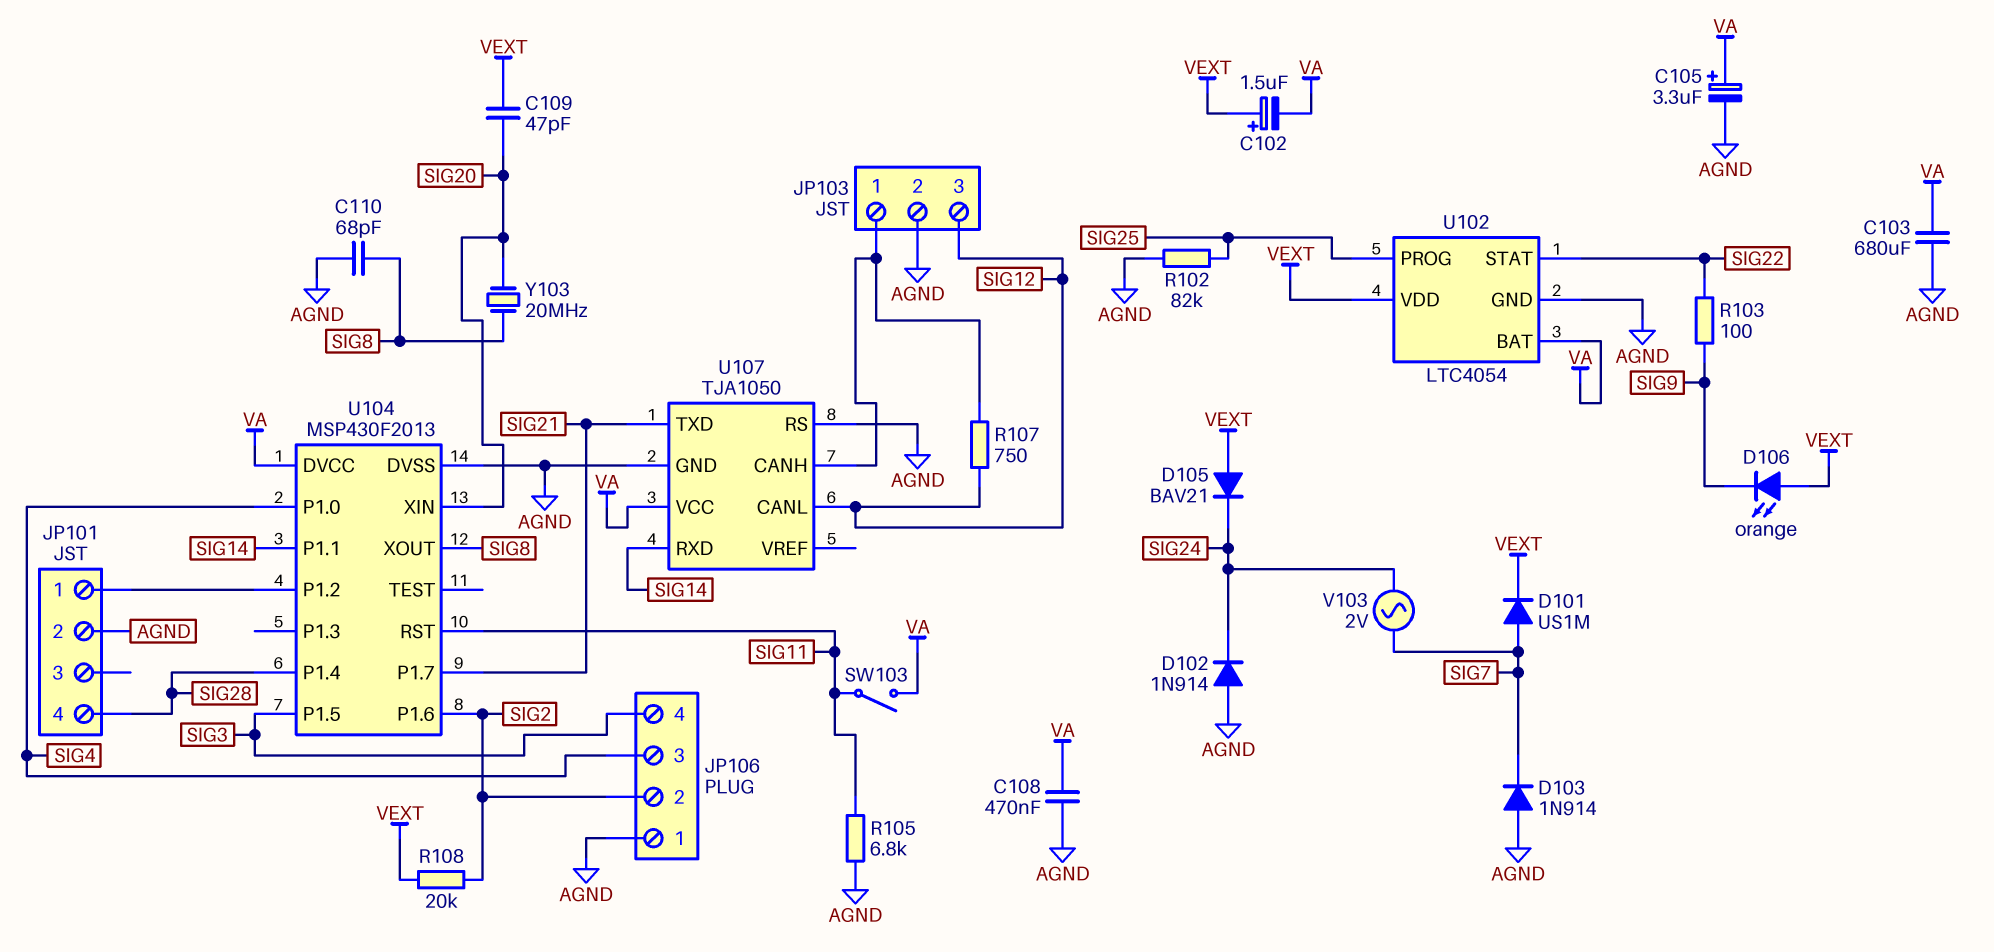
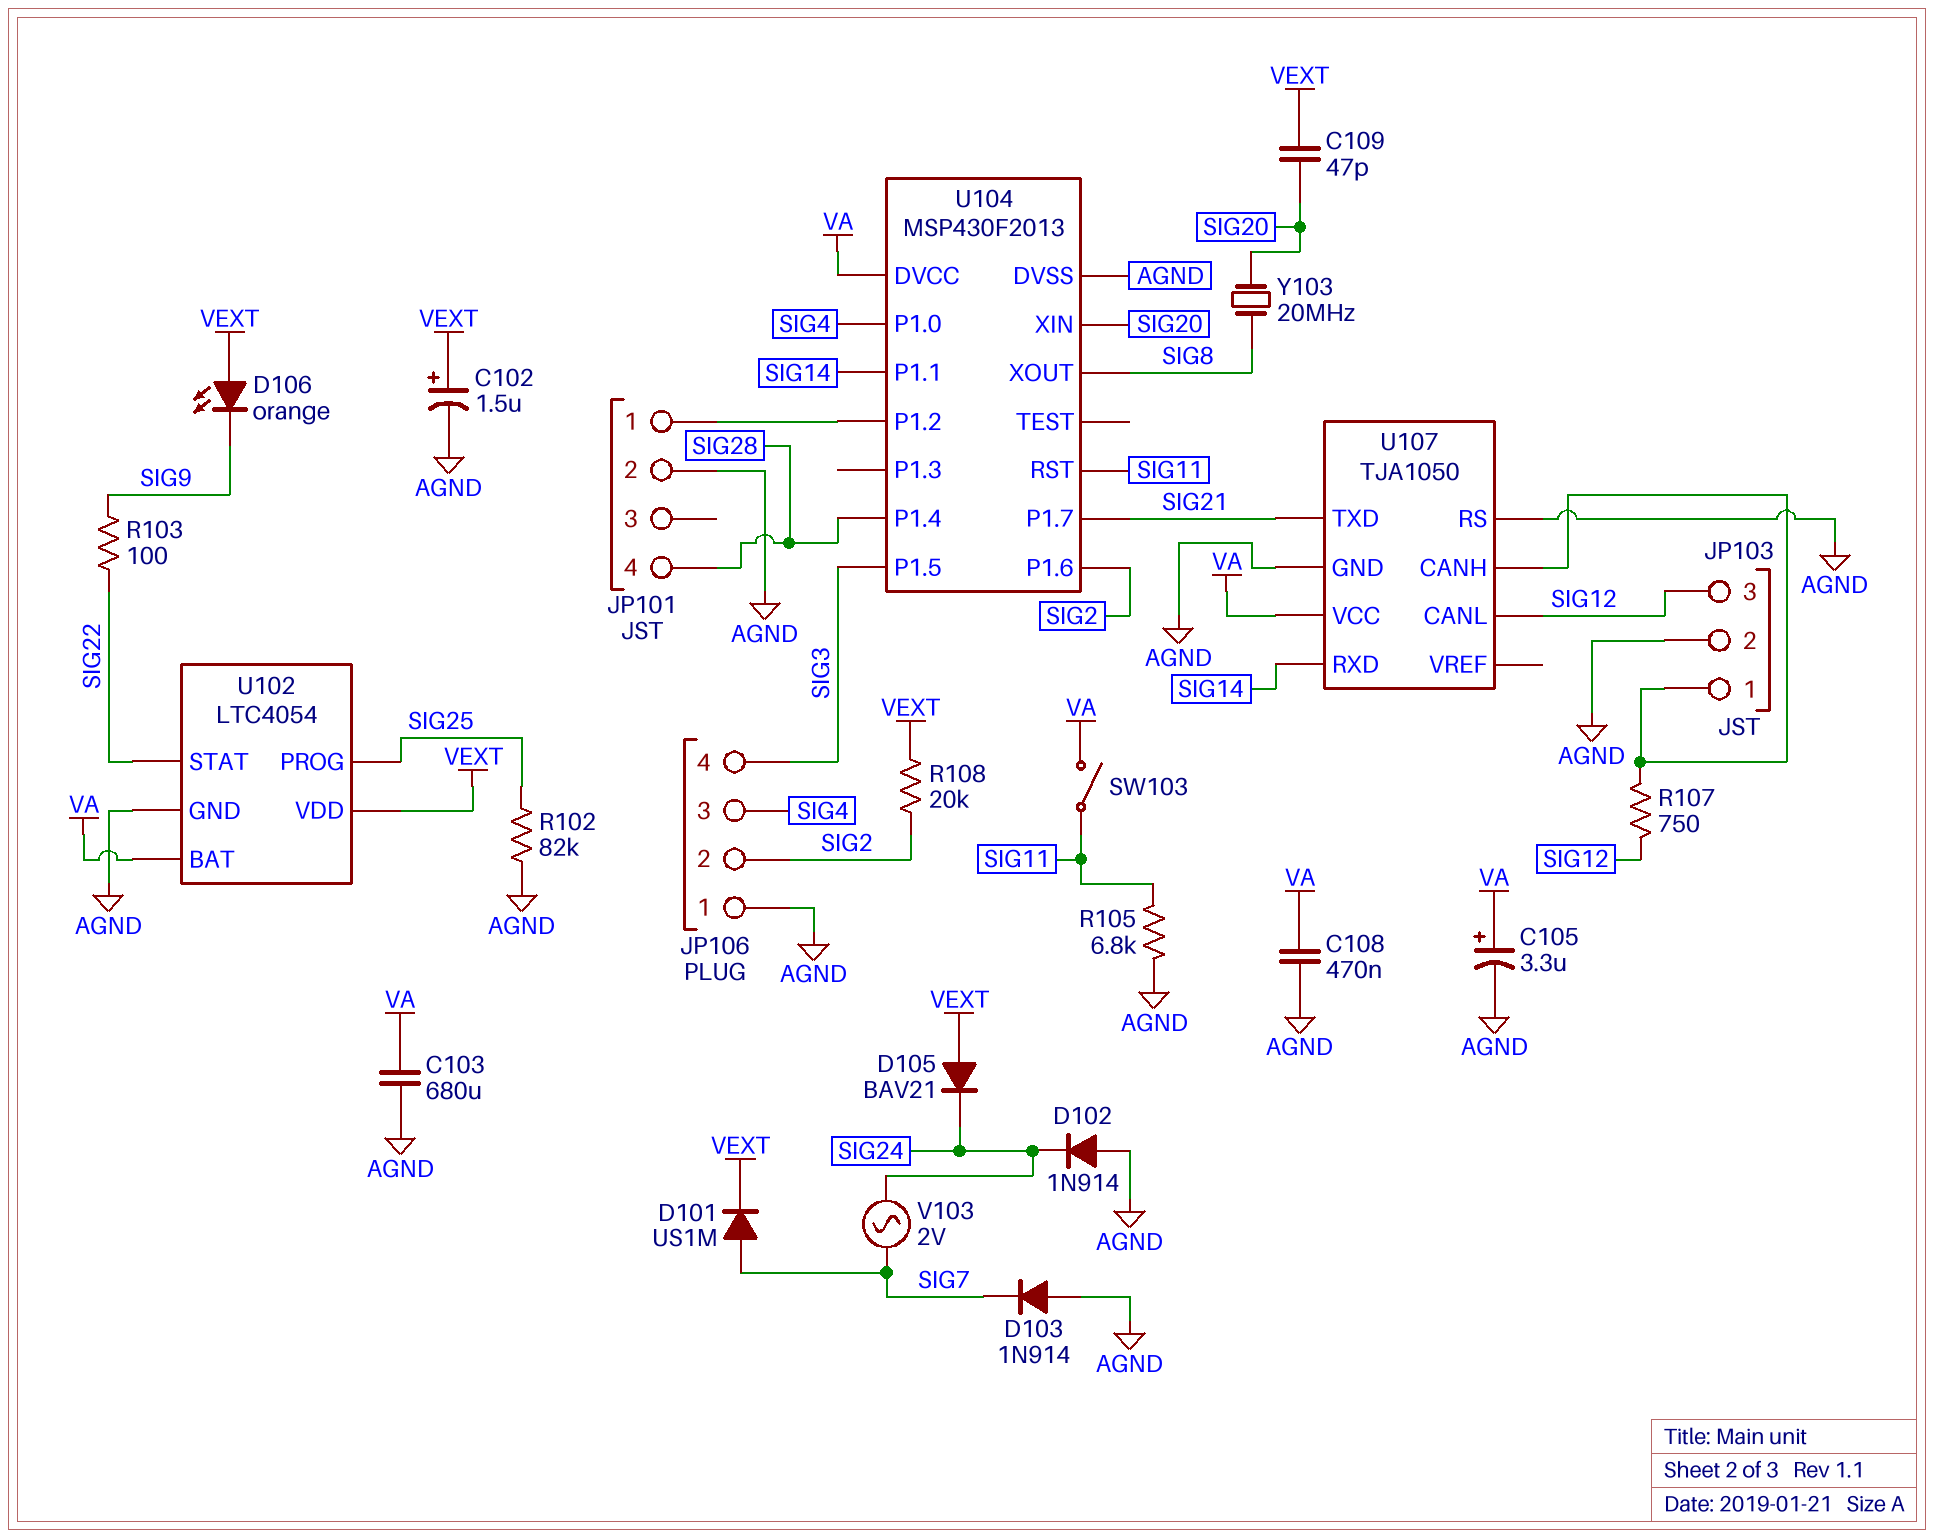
C102: 1.5uF (plus VEXT, minus VA) -> 1.5uF (plus VEXT, minus AGND)
C110: 68pF (AGND, SIG8) -> none

